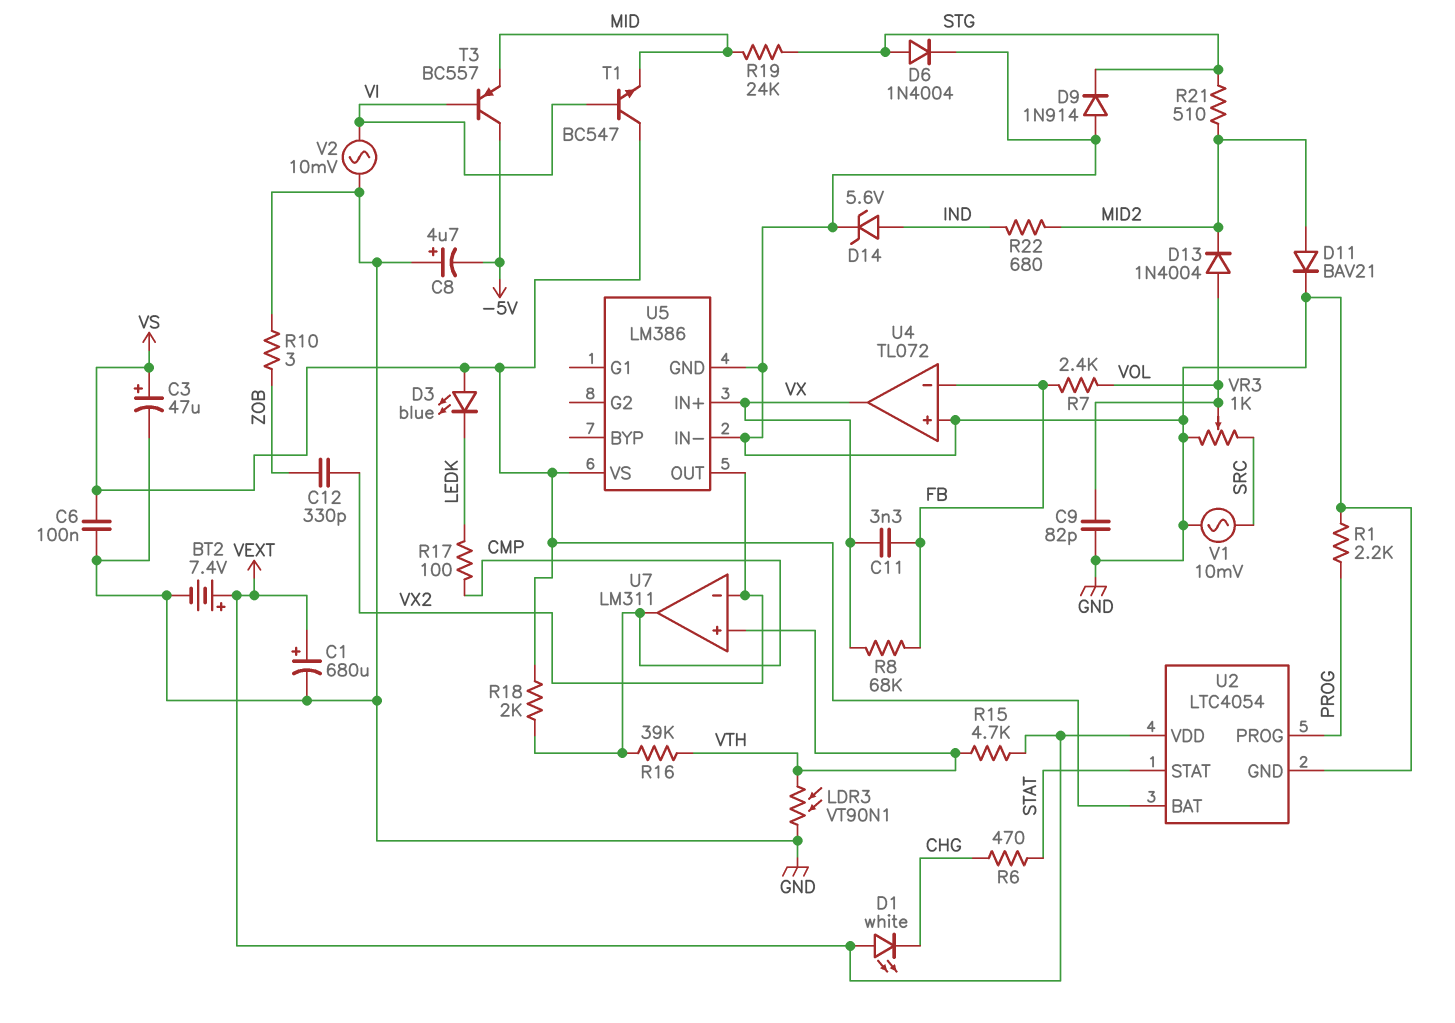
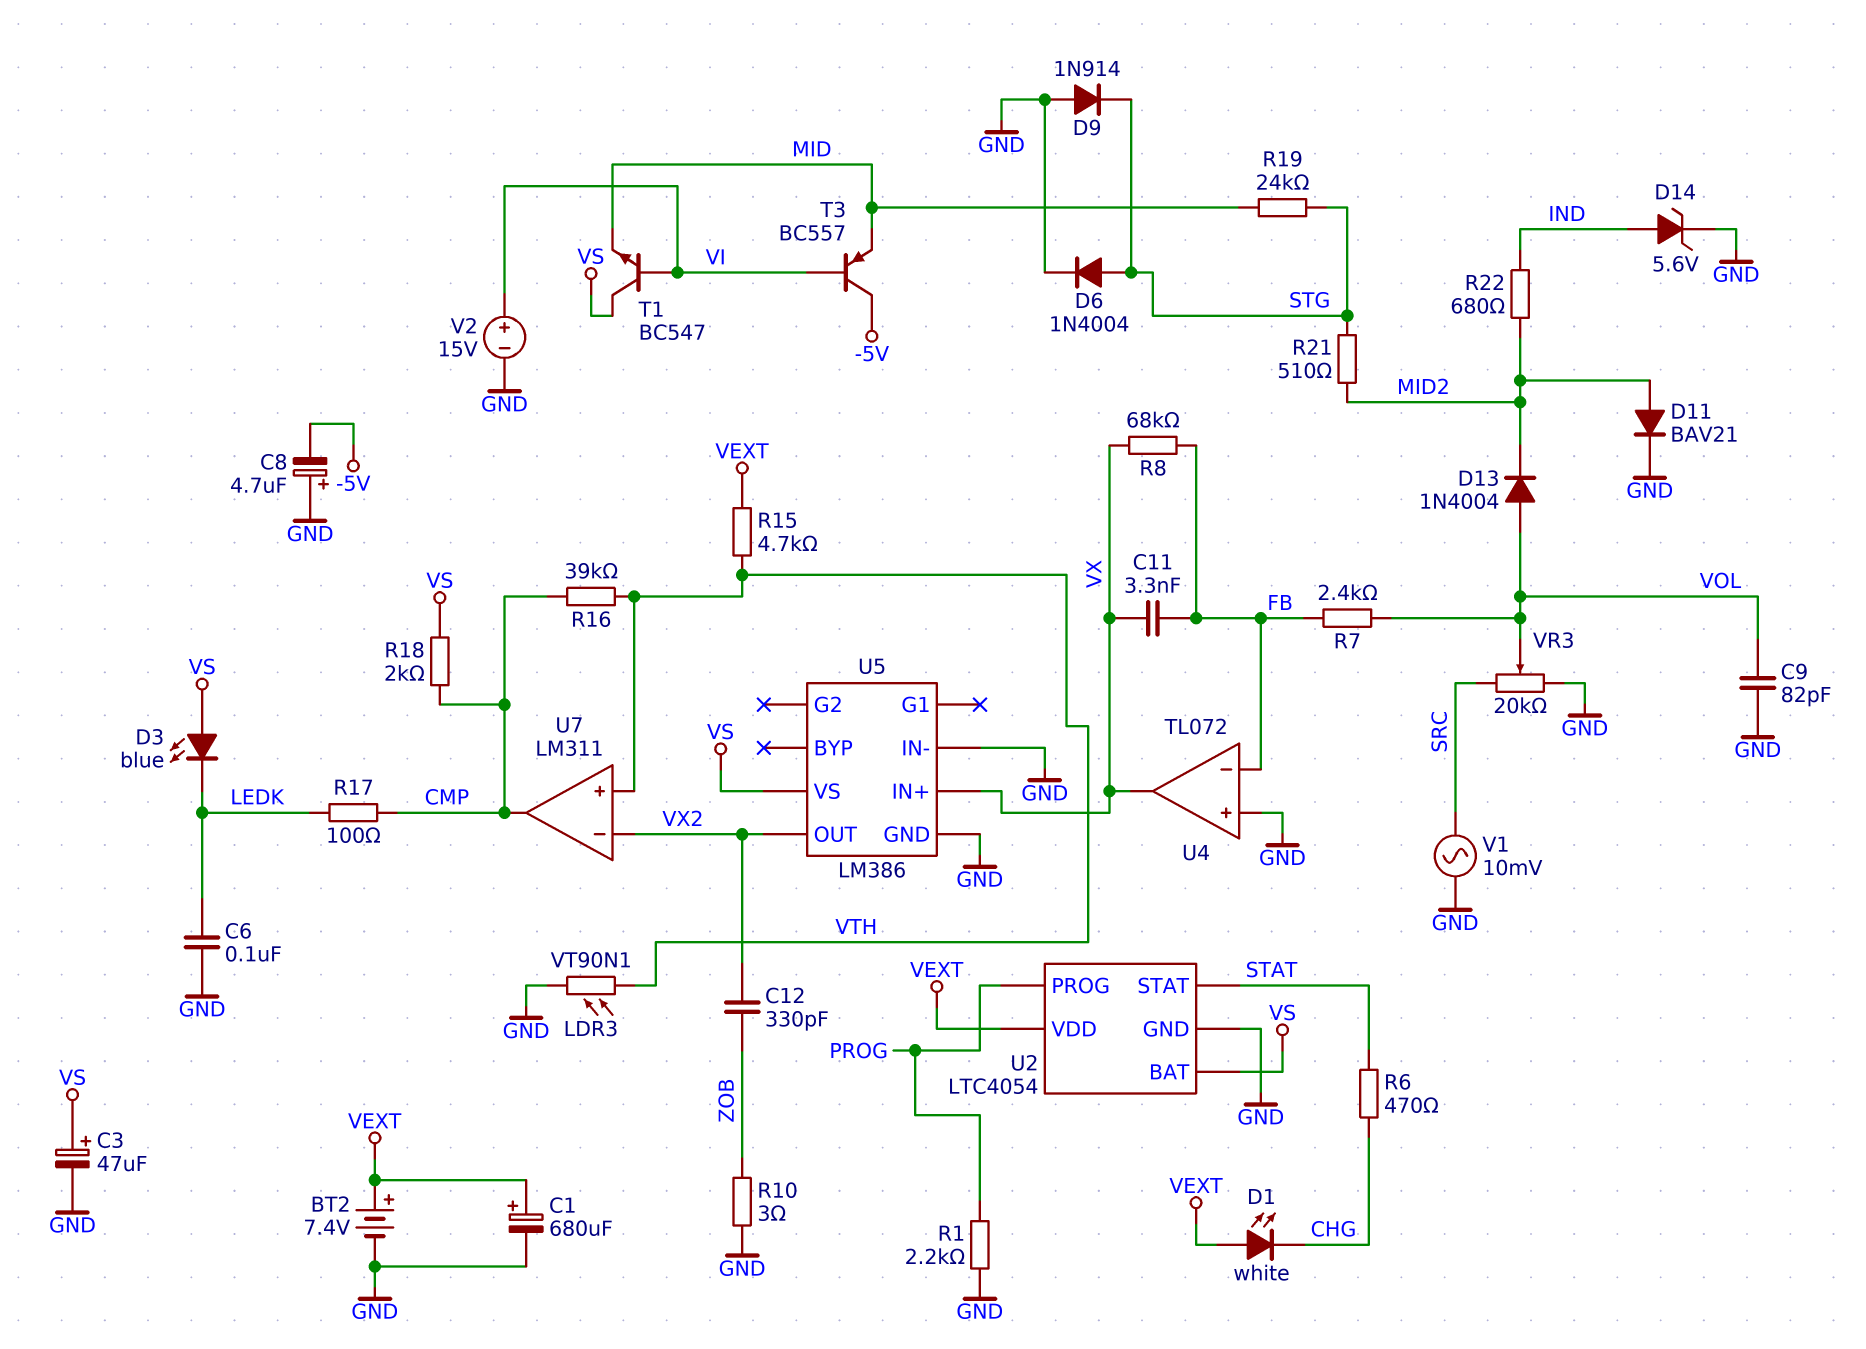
C6: 100nF (GND, VS) -> 100nF (GND, LEDK)
V2: AC 10mV (GND, VI) -> 15V (plus VI, minus GND)
VR3: 1k (GND, SRC, wiper VOL) -> 20k (GND, SRC, wiper VOL)

